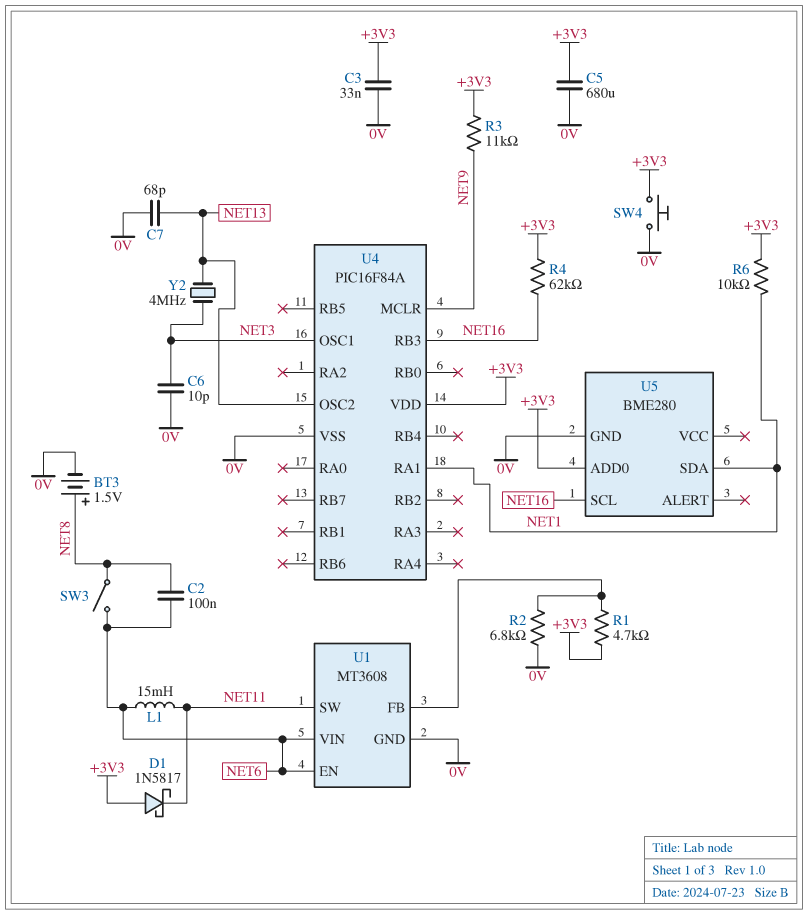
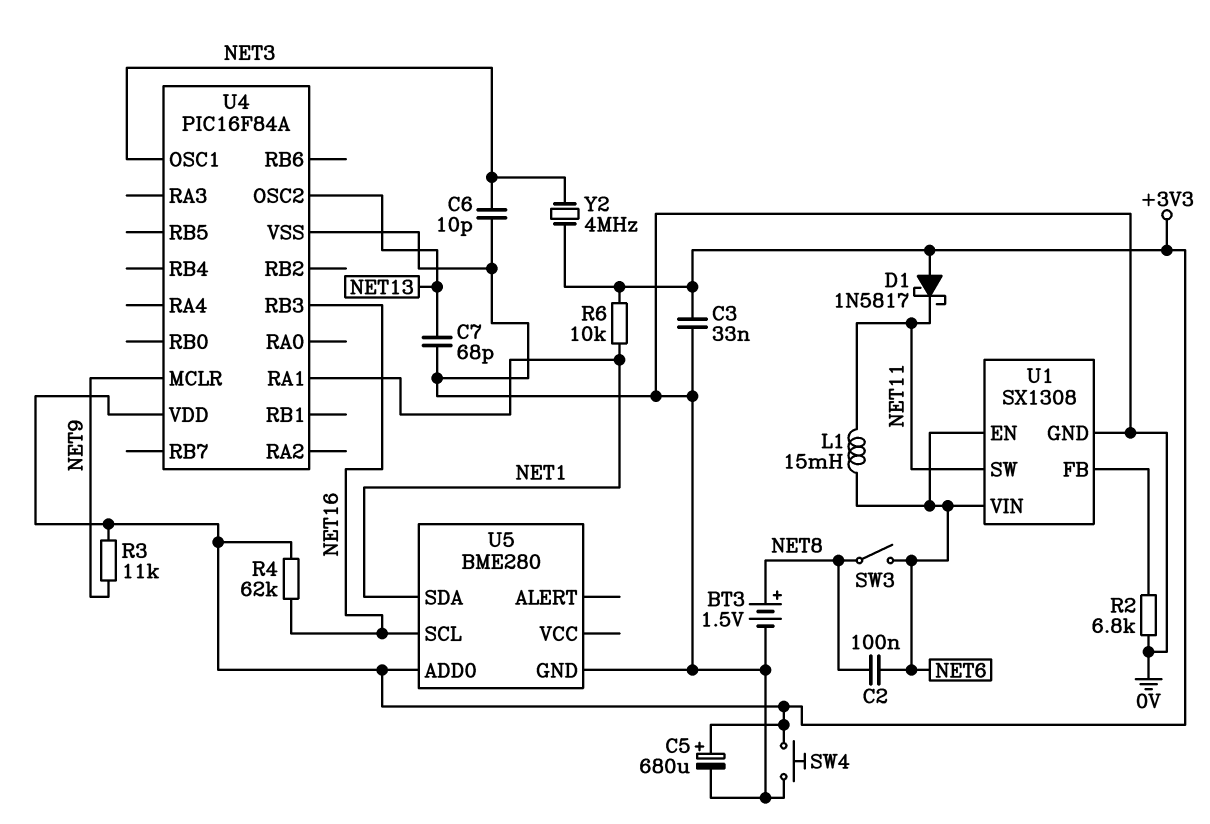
C5: 680uF (+3V3, 0V) -> 680uF (plus +3V3, minus 0V)
R1: 4.7k (+3V3, U1/FB) -> none
U1: MT3608 -> SX1308
Y2: 4MHz (NET3, NET13) -> 4MHz (+3V3, NET3)

